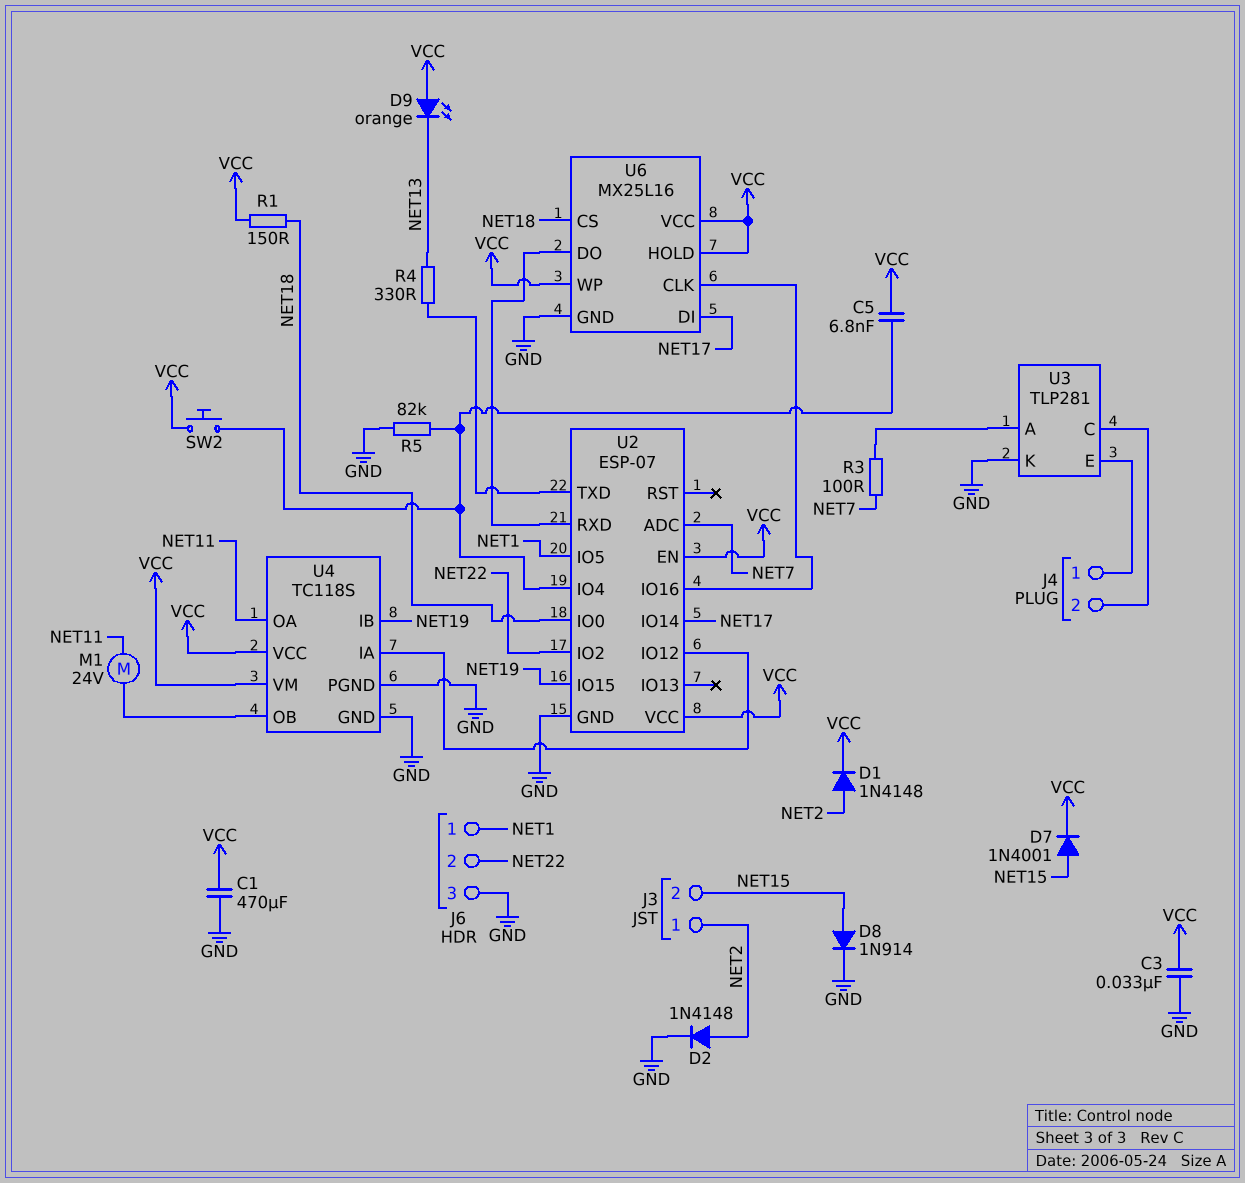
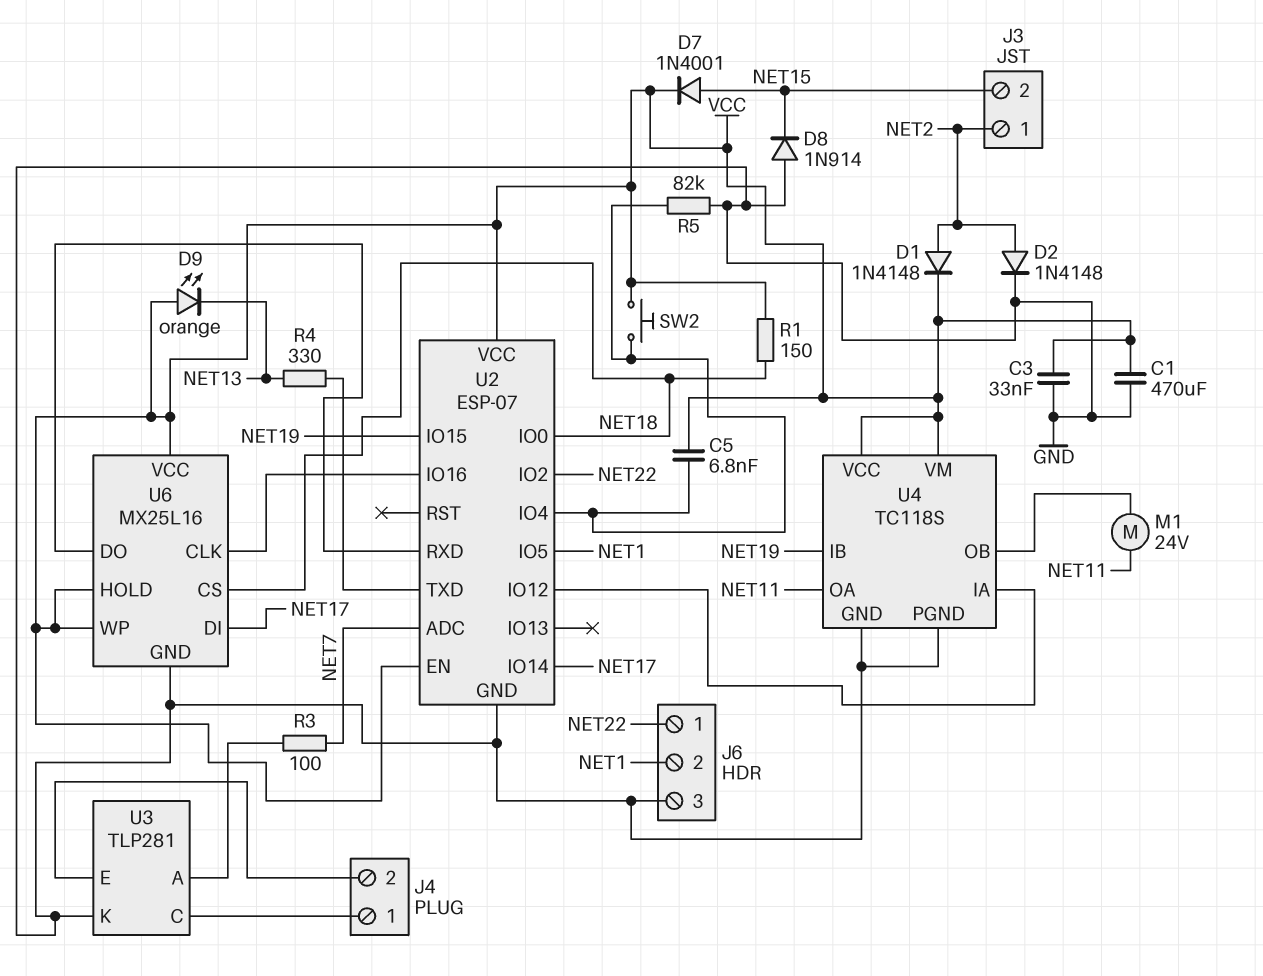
D8: diode 1N914 (A NET15, K GND) -> diode 1N914 (A GND, K NET15)
J6 pin 1: NET1 -> NET22
J6 pin 2: NET22 -> NET1
U3 pin C: J4/2 -> J4/1
U3 pin E: J4/1 -> J4/2

